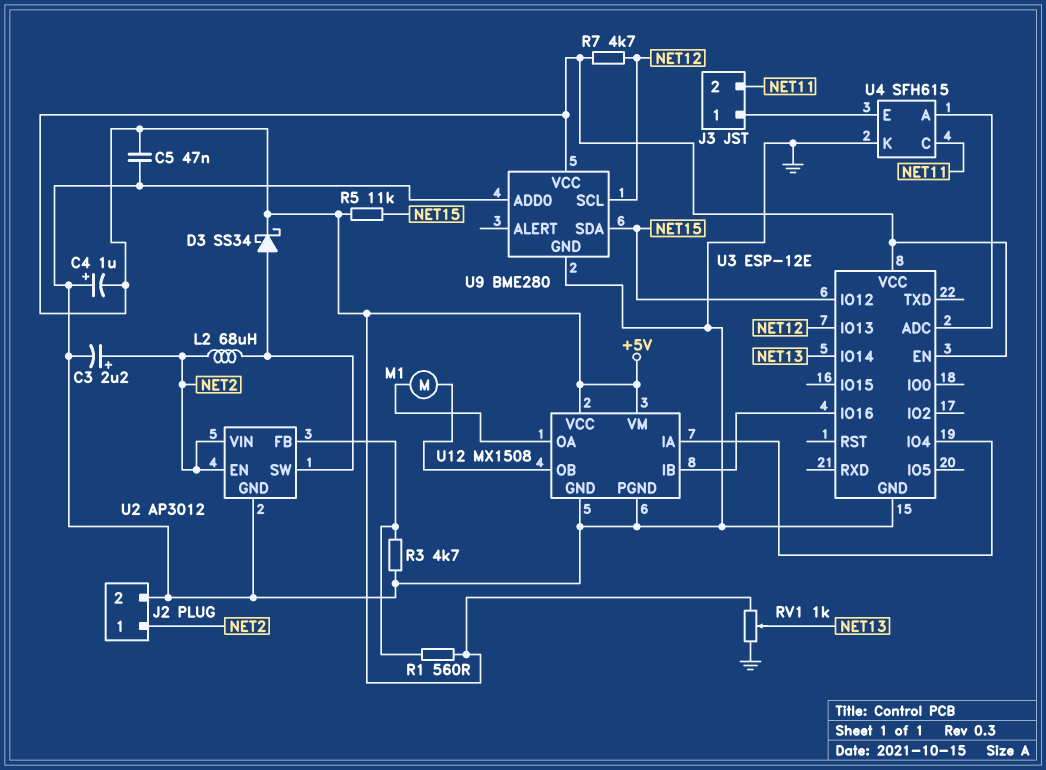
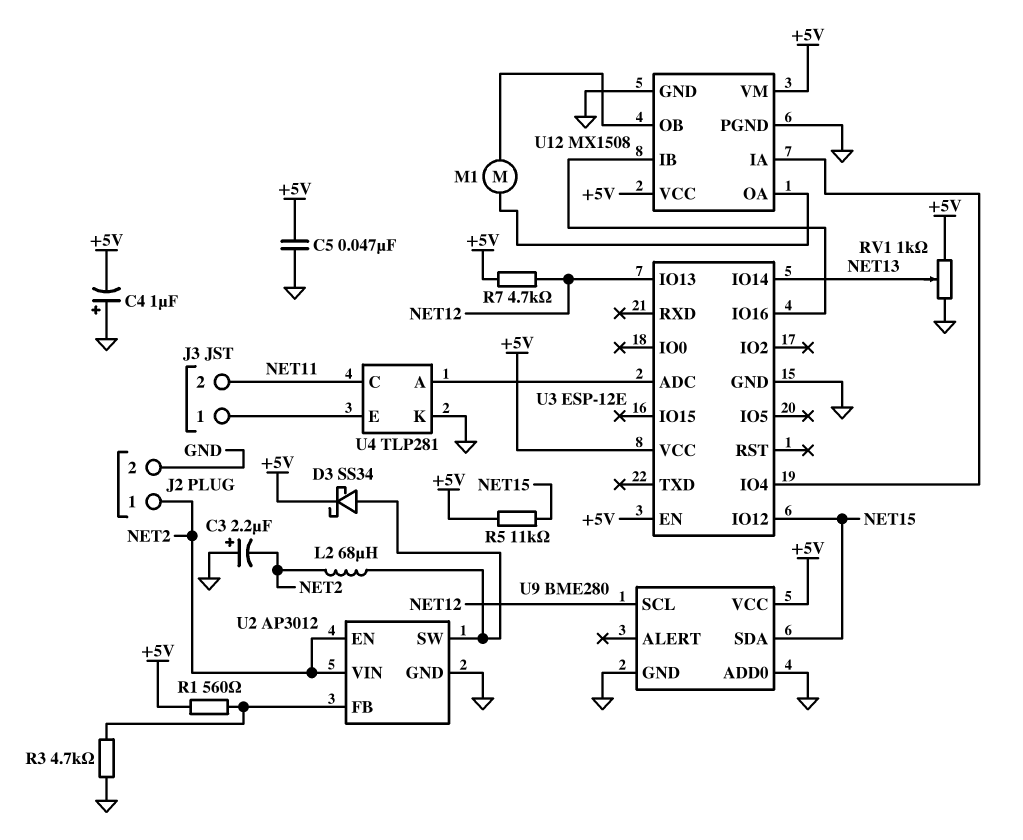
C3: 2.2uF (plus NET2, minus GND) -> 2.2uF (plus GND, minus NET2)
U4: SFH615 -> TLP281

